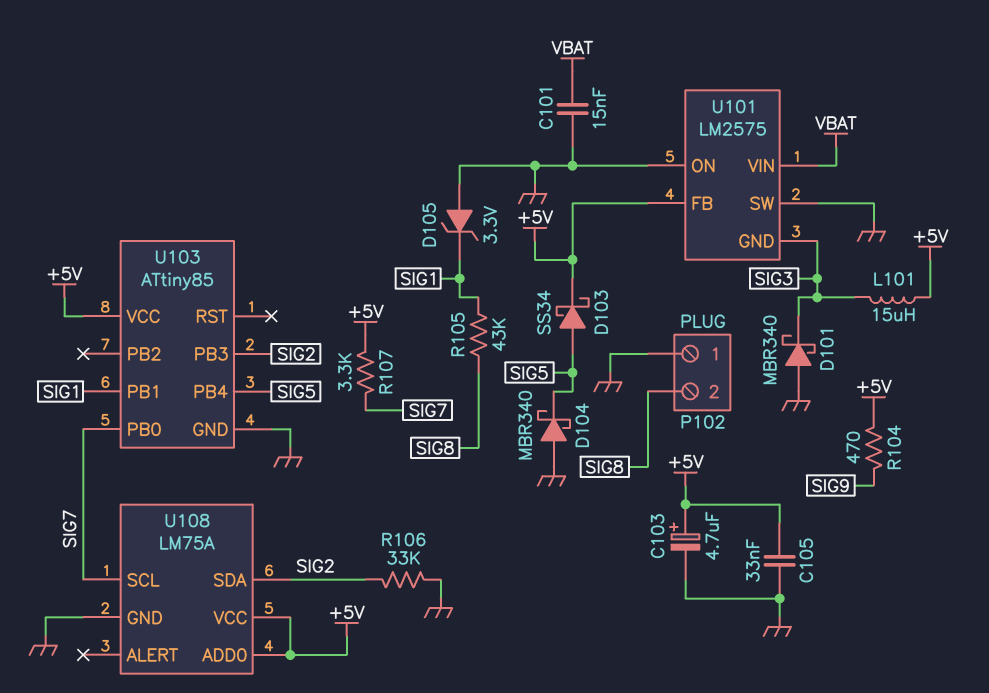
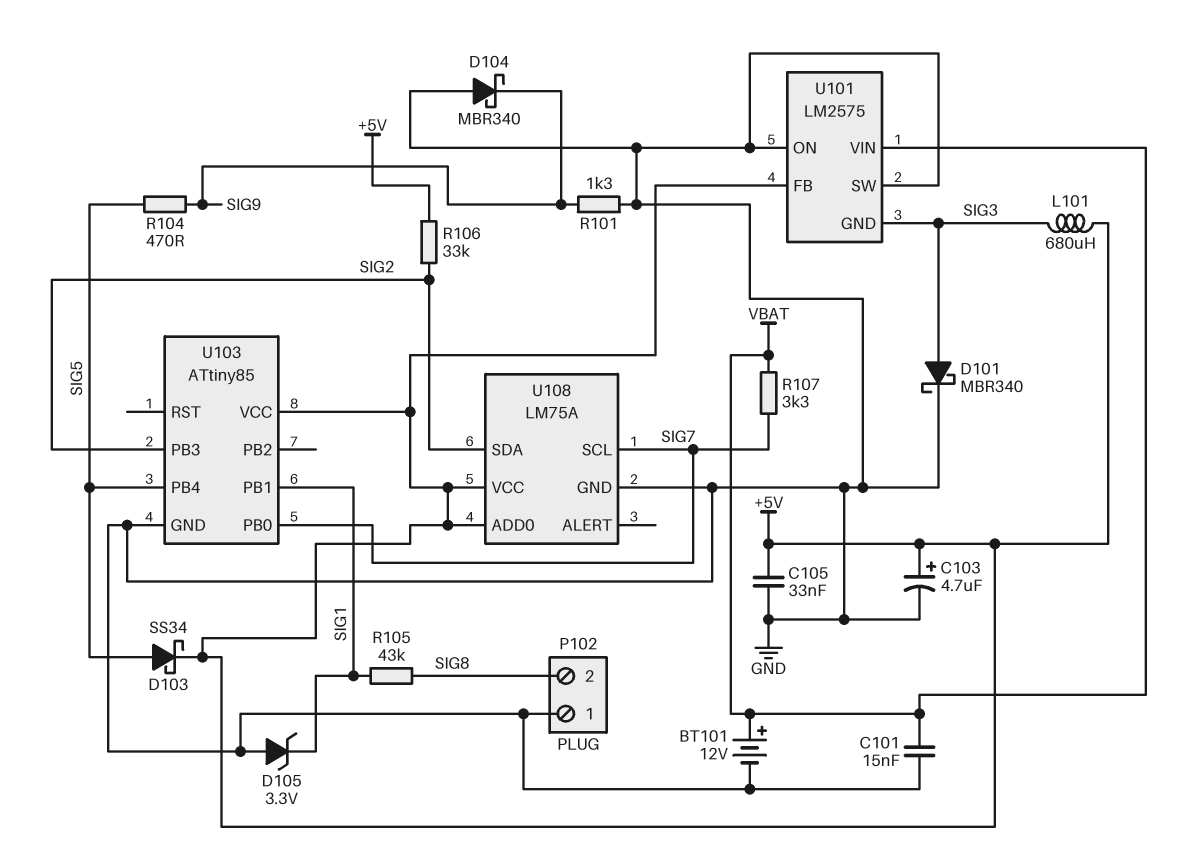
BT101: none -> 12V (plus VBAT, minus GND)
D101: schottky MBR340 (A GND, K SIG3) -> schottky MBR340 (A SIG3, K GND)
D104: schottky MBR340 (A GND, K SIG5) -> schottky MBR340 (A GND, K SIG9)
L101: 15uH (+5V, SIG3) -> 680uH (+5V, SIG3)
R101: none -> 1.3k (GND, SIG9)
R104: 470 (+5V, SIG9) -> 470 (SIG5, SIG9)
R106: 33k (GND, SIG2) -> 33k (+5V, SIG2)
R107: 3.3k (+5V, SIG7) -> 3.3k (SIG7, VBAT)

